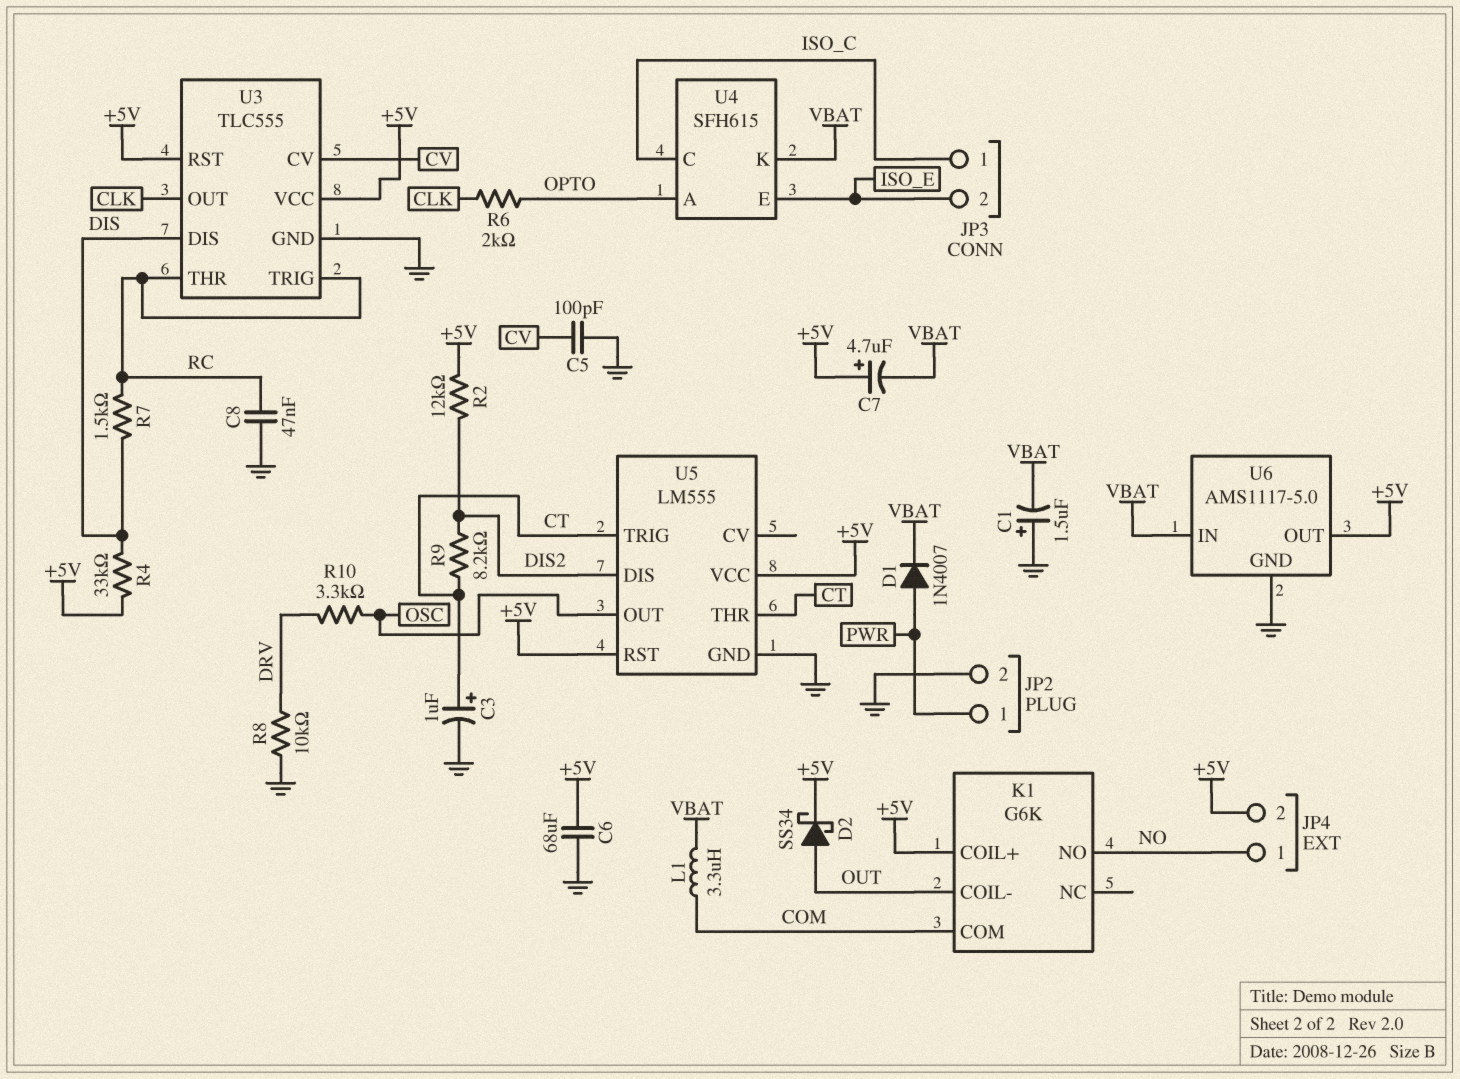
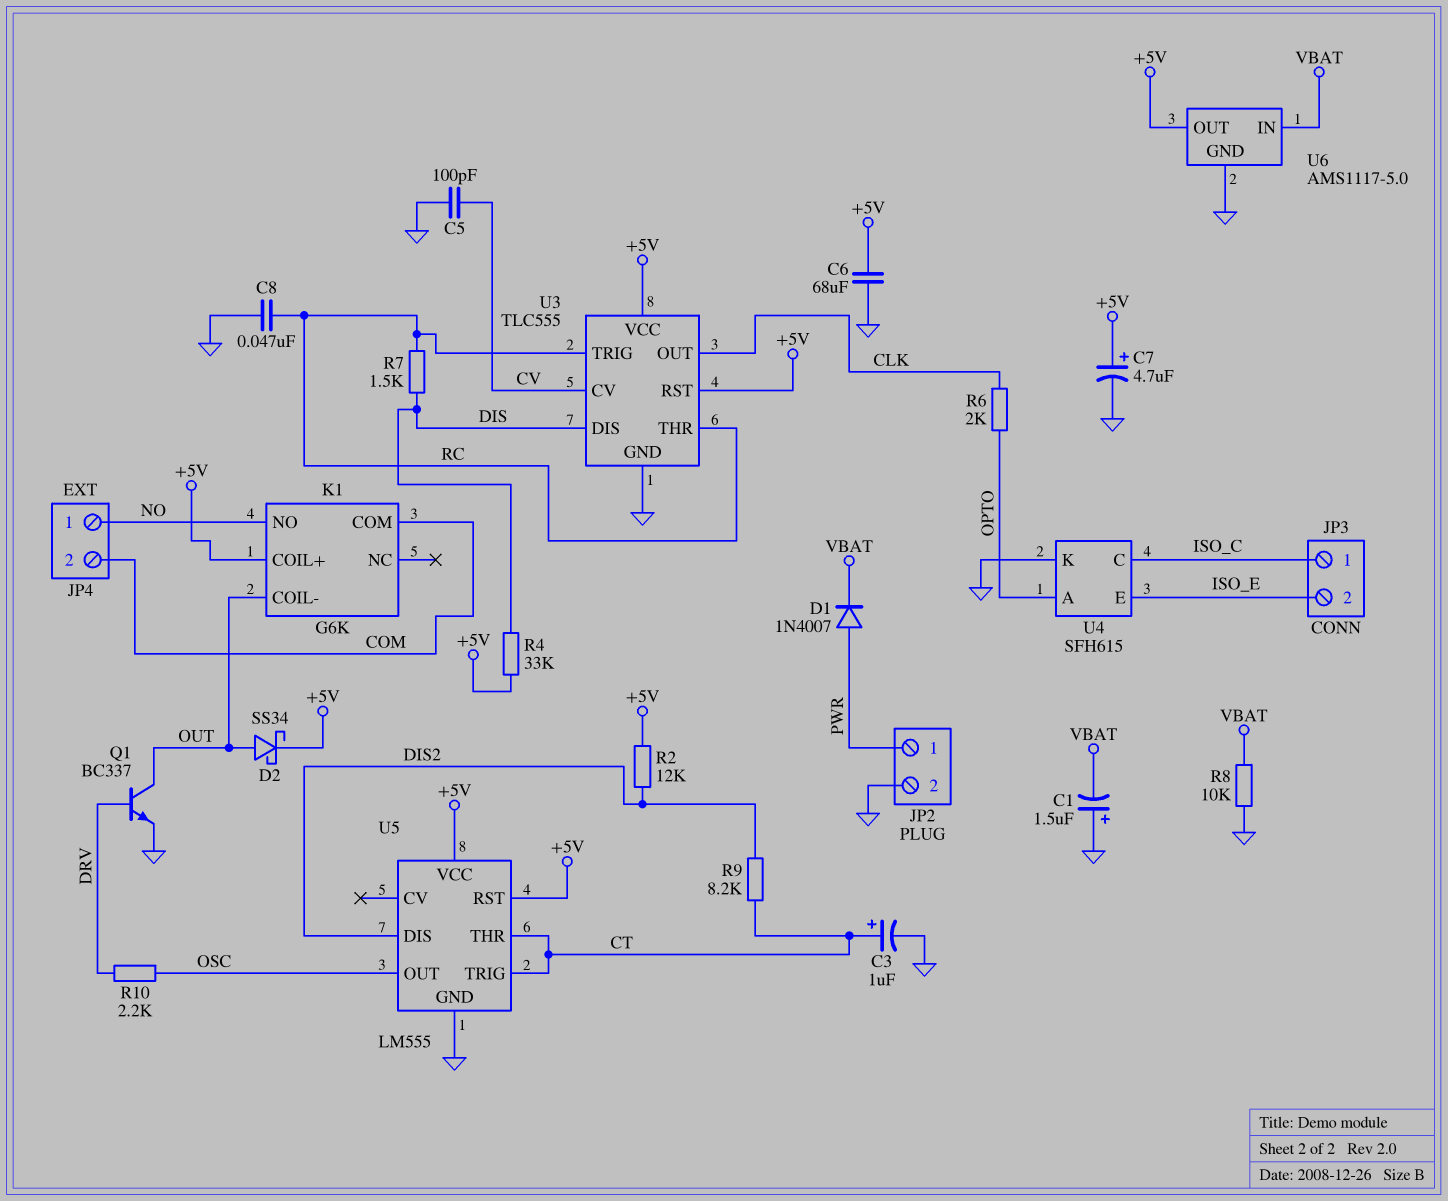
C7: 4.7uF (plus +5V, minus VBAT) -> 4.7uF (plus +5V, minus GND)
JP4 pin 2: +5V -> COM
L1: 3.3uH (COM, VBAT) -> none
Q1: none -> NPN BC337 (B DRV, C OUT, E GND)
R8: 10k (DRV, GND) -> 10k (GND, VBAT)
R10: 3.3k (DRV, OSC) -> 2.2k (DRV, OSC)
U4 pin K: VBAT -> GND

